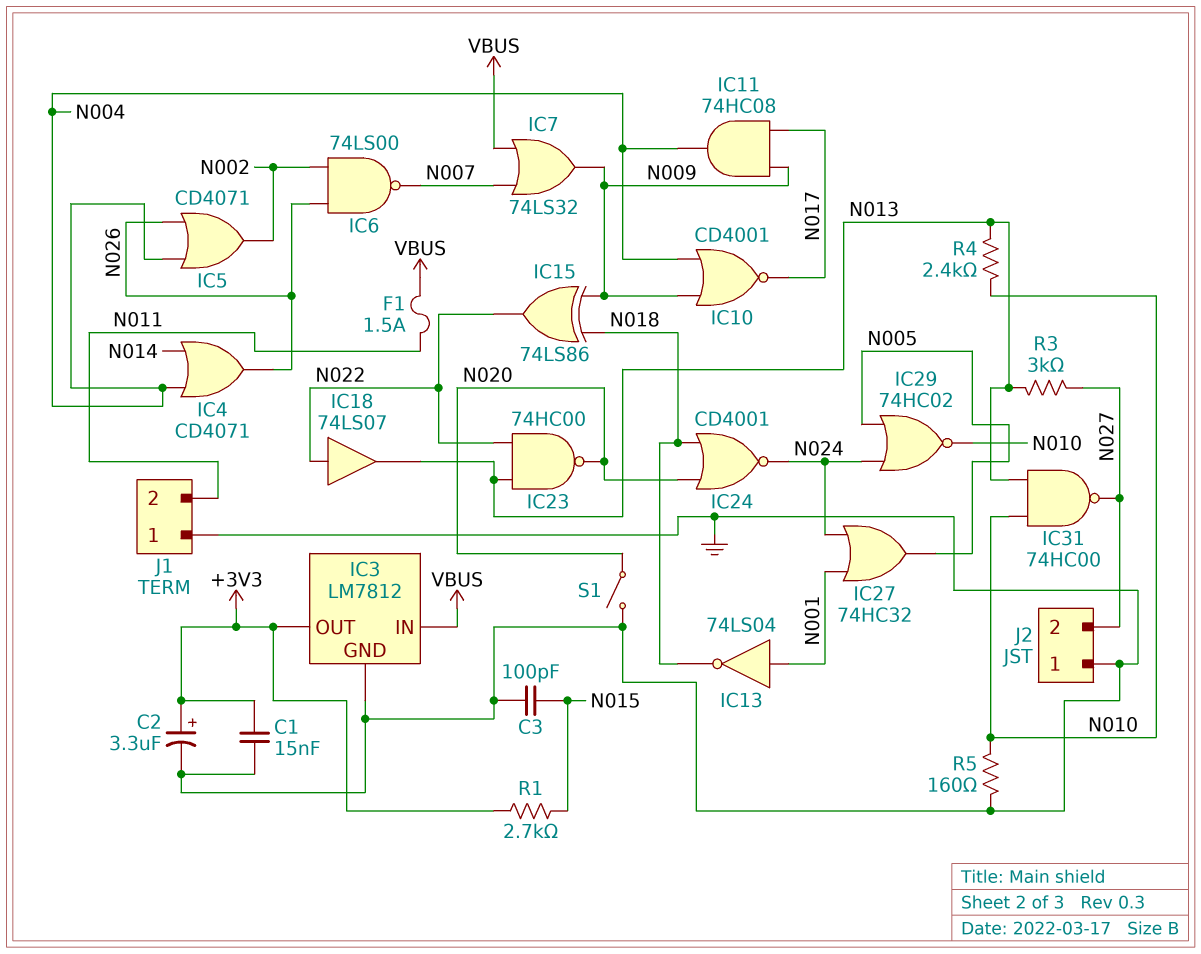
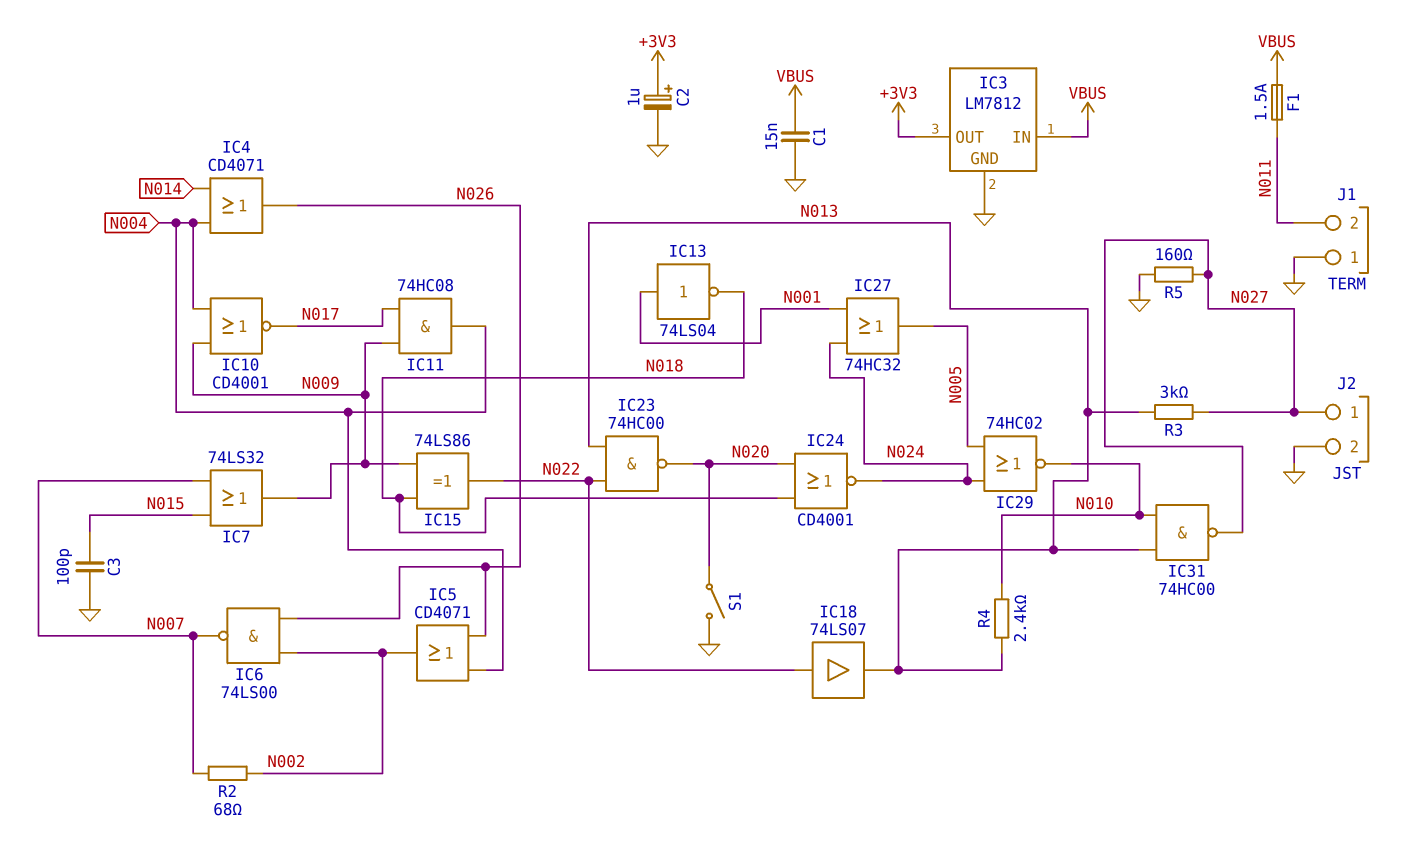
C1: 15nF (+3V3, GND) -> 15nF (GND, VBUS)
C2: 3.3uF (plus +3V3, minus GND) -> 1uF (plus +3V3, minus GND)
IC7: OR 74LS32 (in N007, in VBUS, out N009) -> OR 74LS32 (in N007, in N015, out N009)
J2 pin 1: GND -> N027
J2 pin 2: N027 -> GND
R1: 2.7k (+3V3, N015) -> none
R2: none -> 68 (N002, N007)
R5: 160 (GND, N010) -> 160 (GND, N027)

